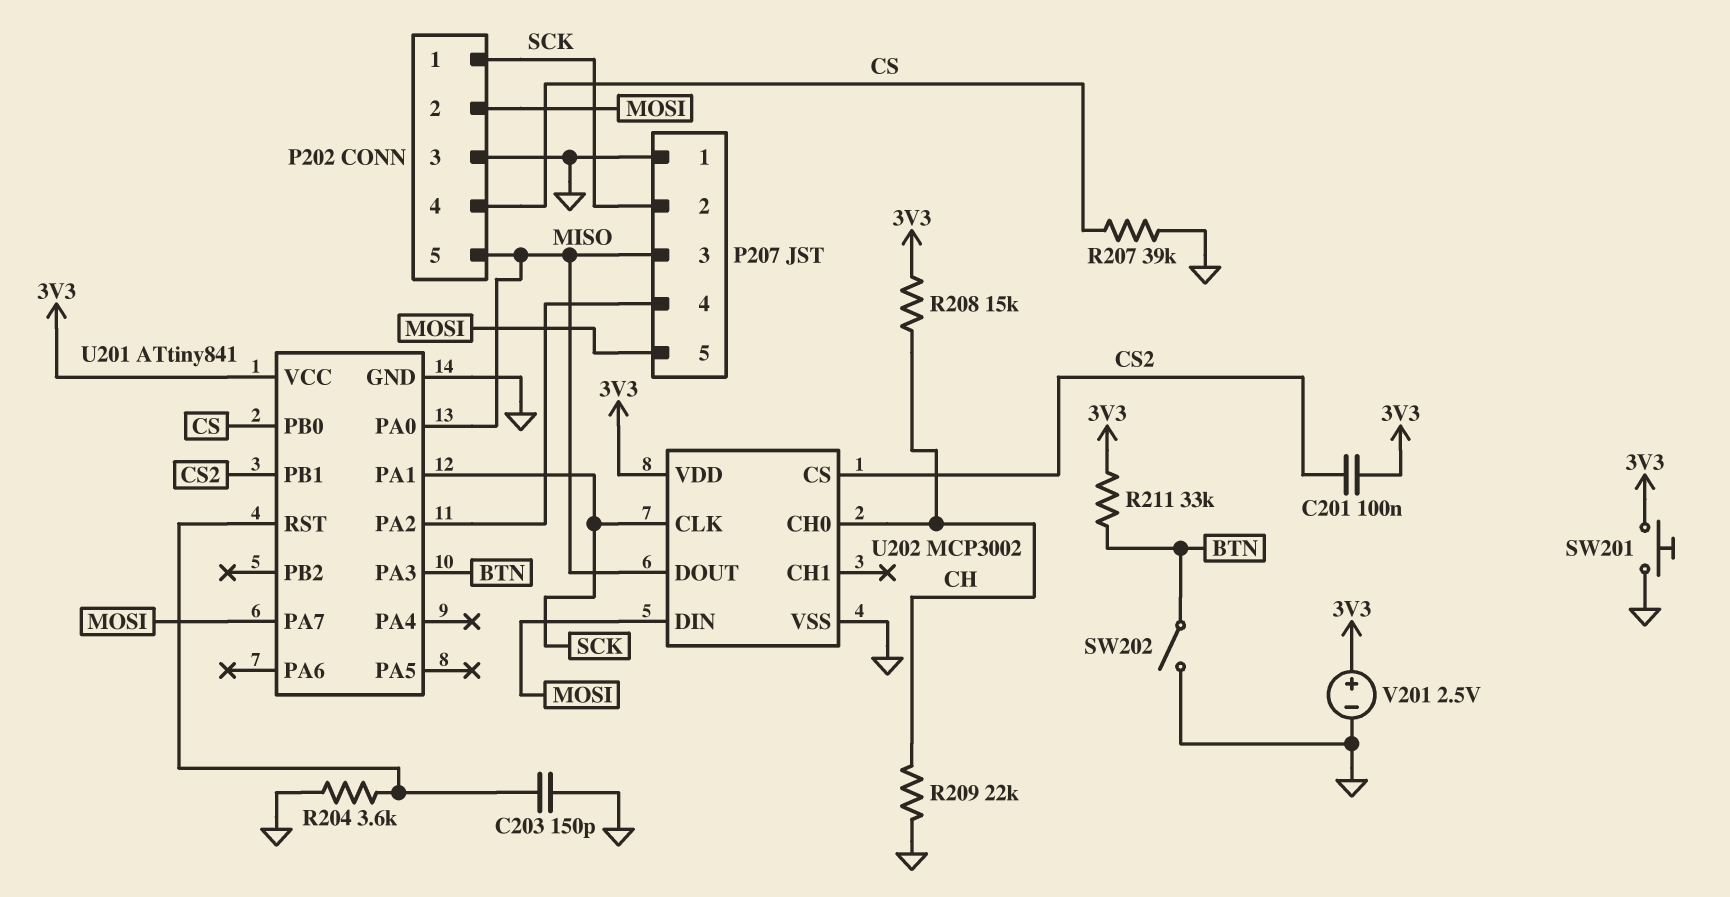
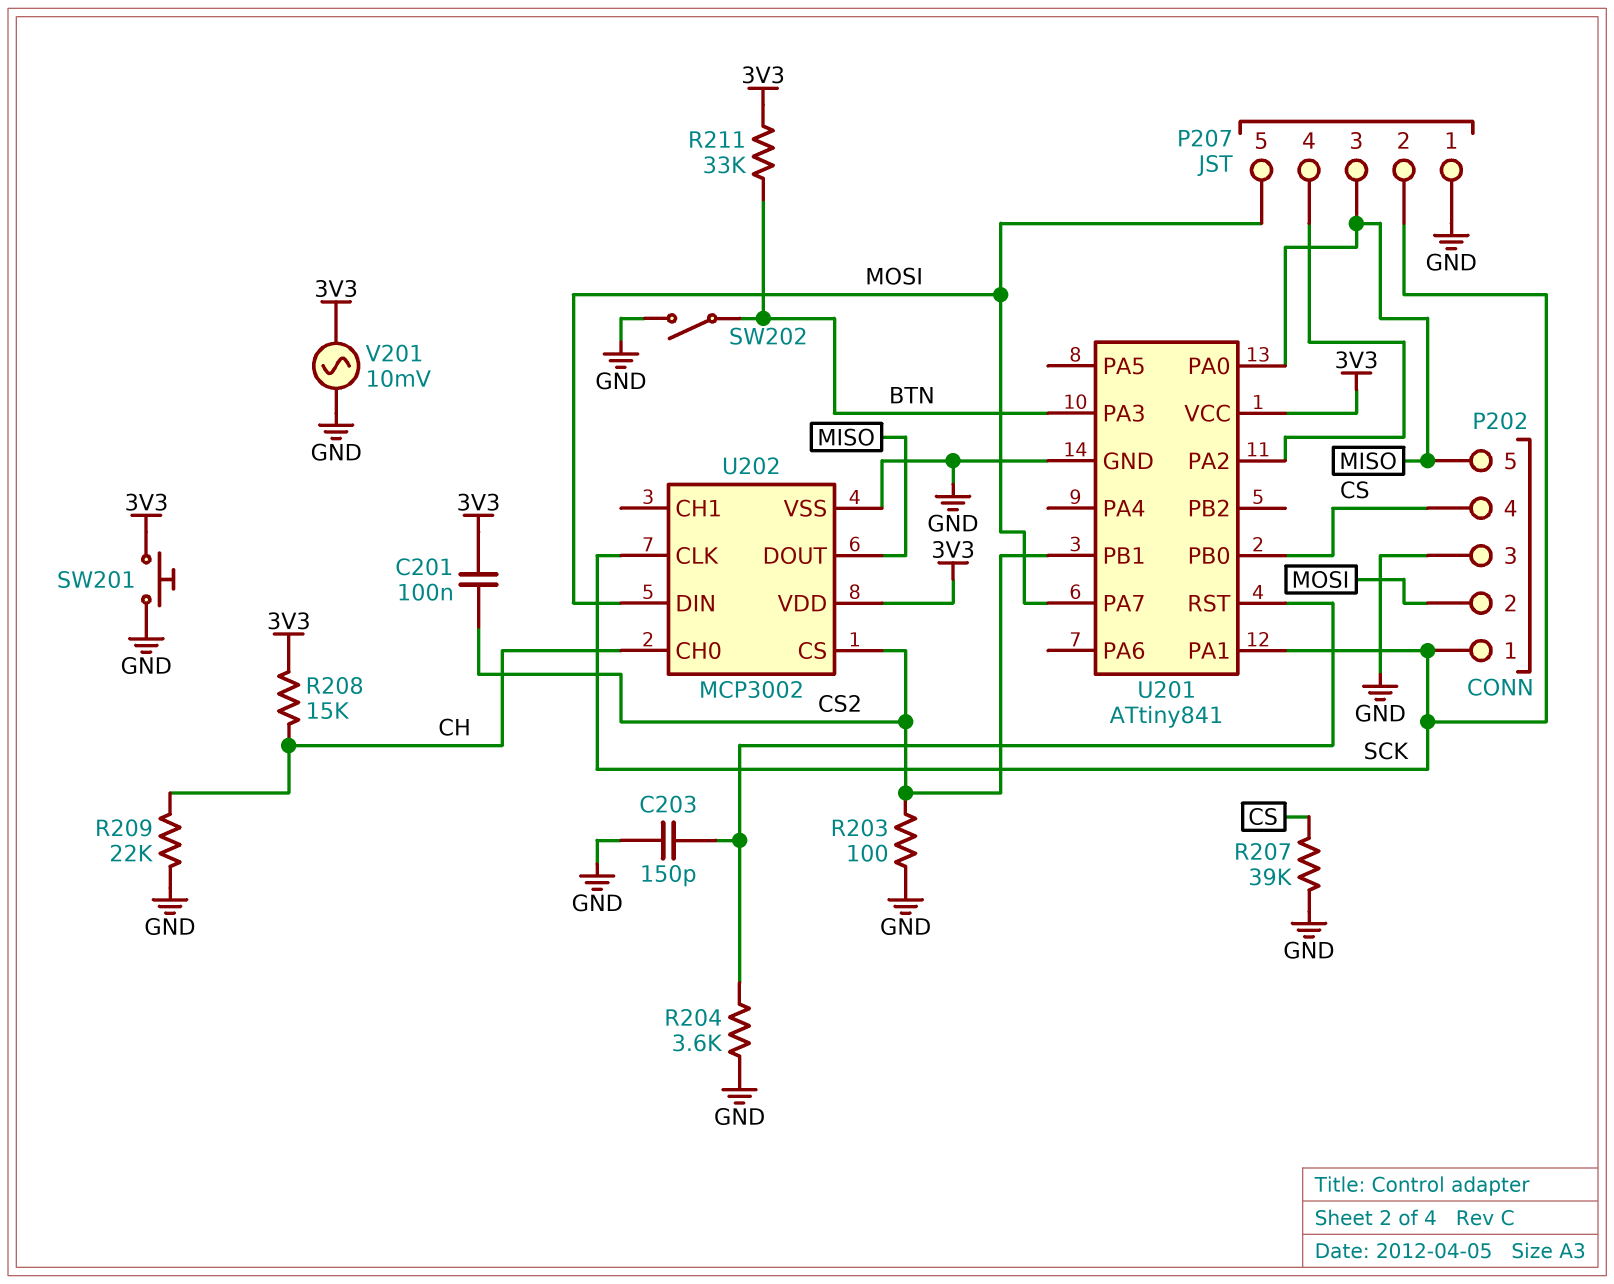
R203: none -> 100 (CS2, GND)
V201: 2.5V (plus 3V3, minus GND) -> AC 10mV (3V3, GND)

